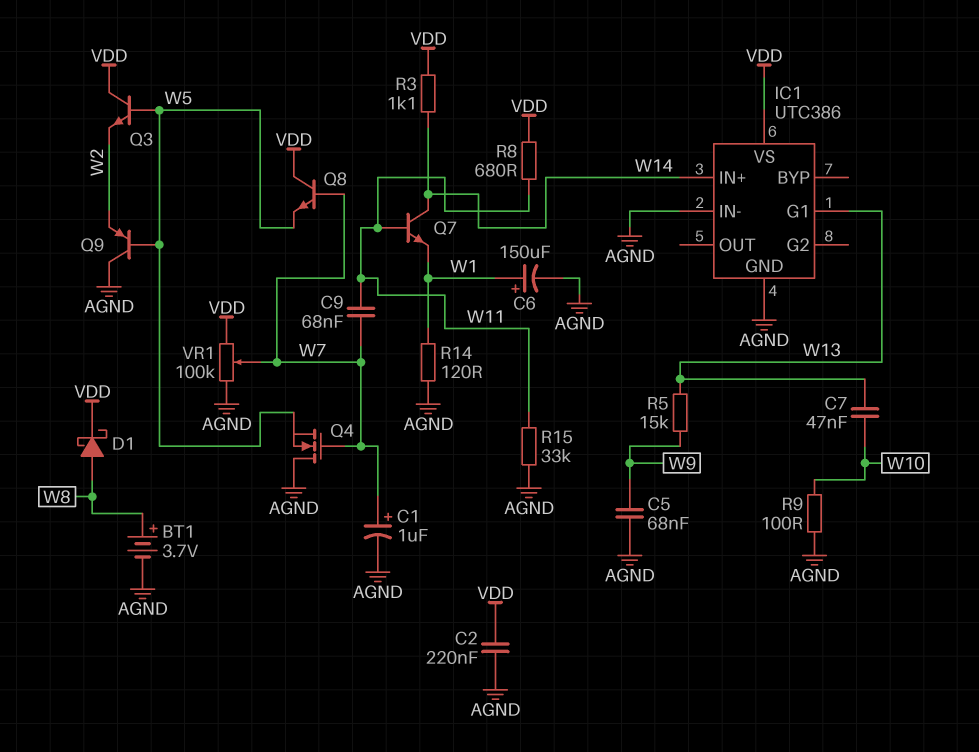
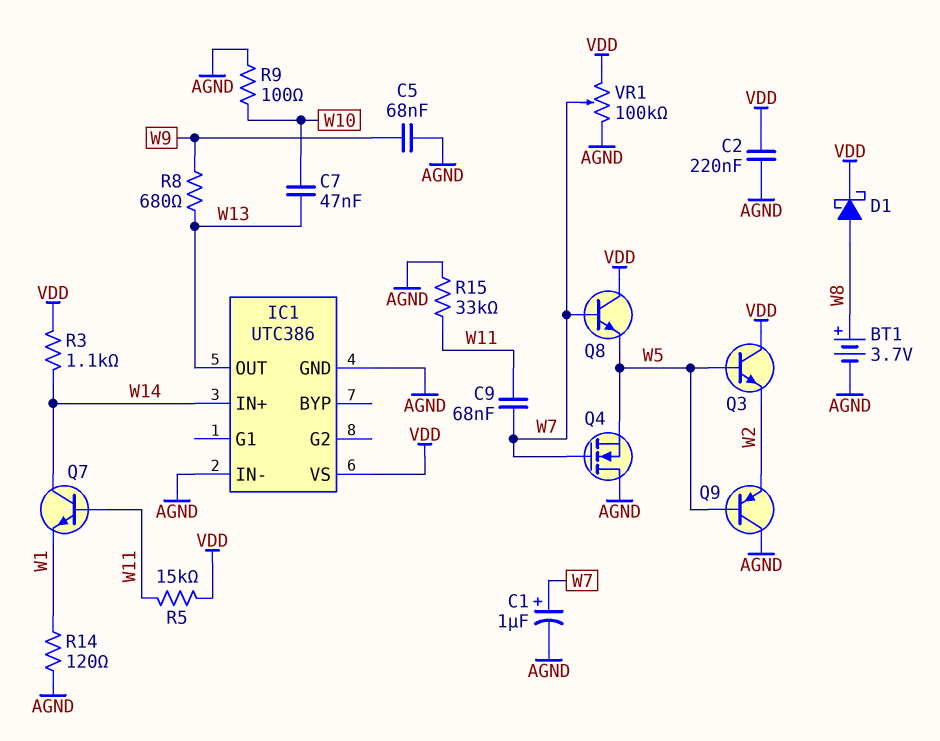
C6: 150uF (plus W1, minus AGND) -> none
IC1 pin G1: W13 -> none
IC1 pin OUT: none -> W13
R5: 15k (W9, W13) -> 15k (VDD, W11)
R8: 680 (VDD, W11) -> 680 (W9, W13)

